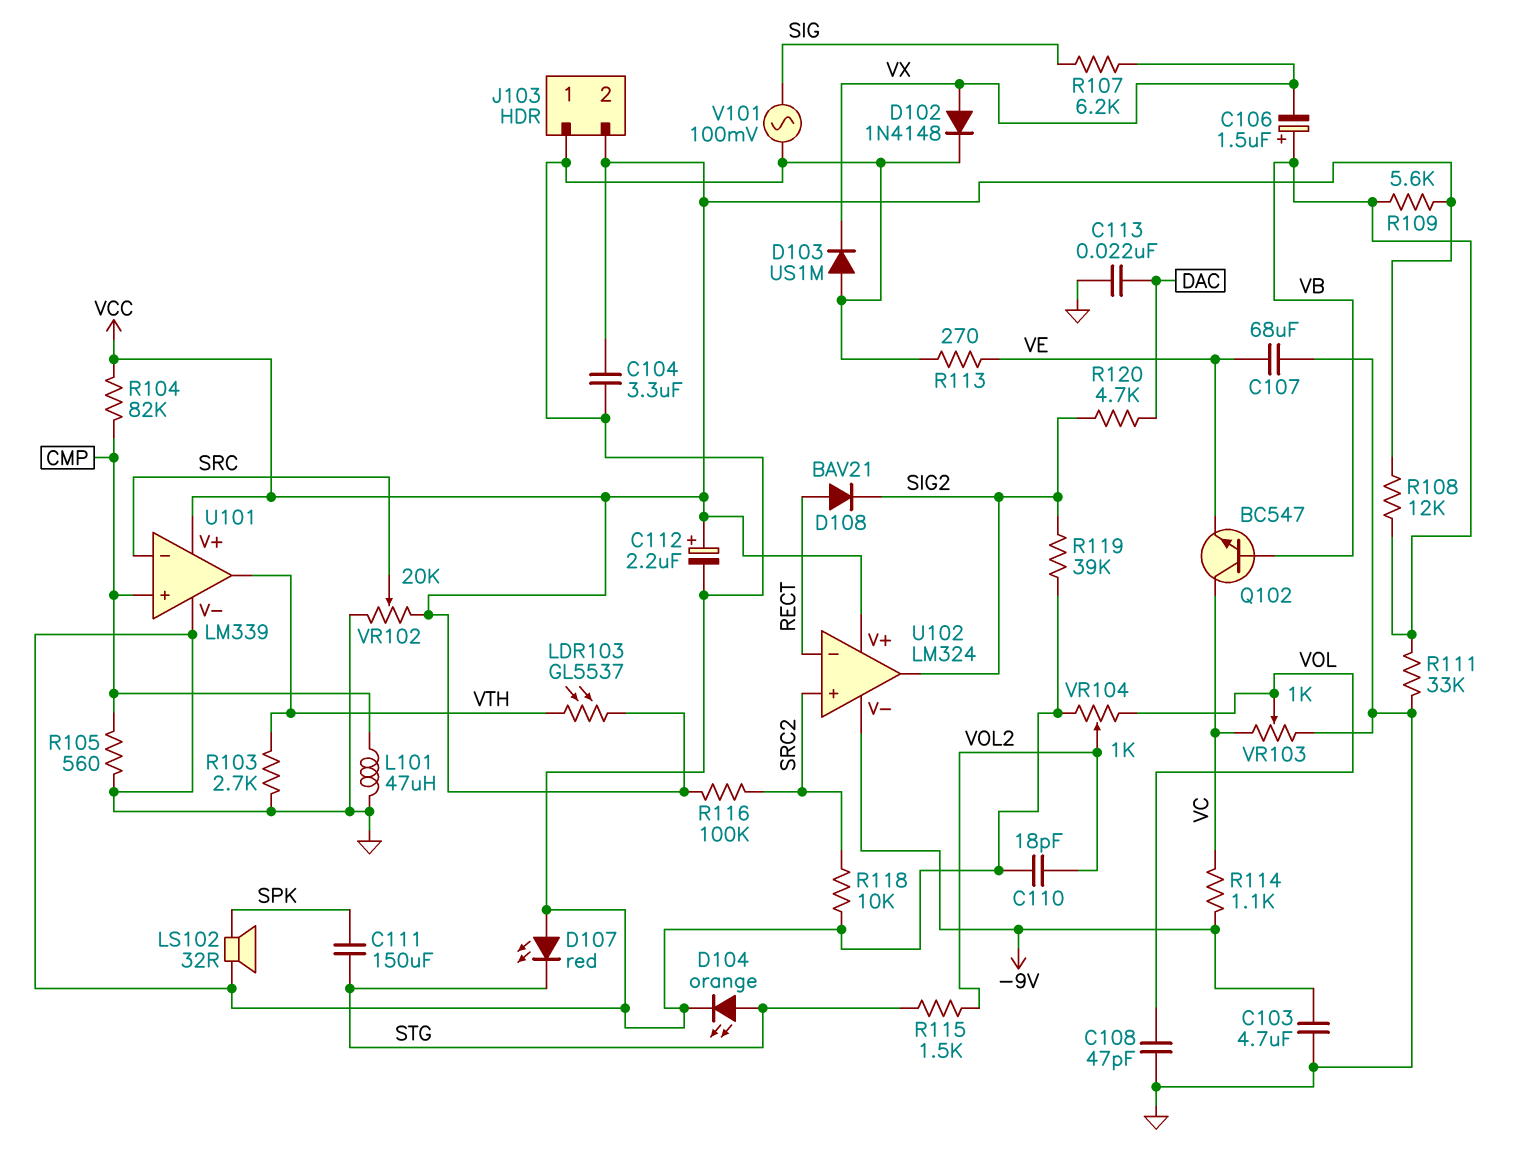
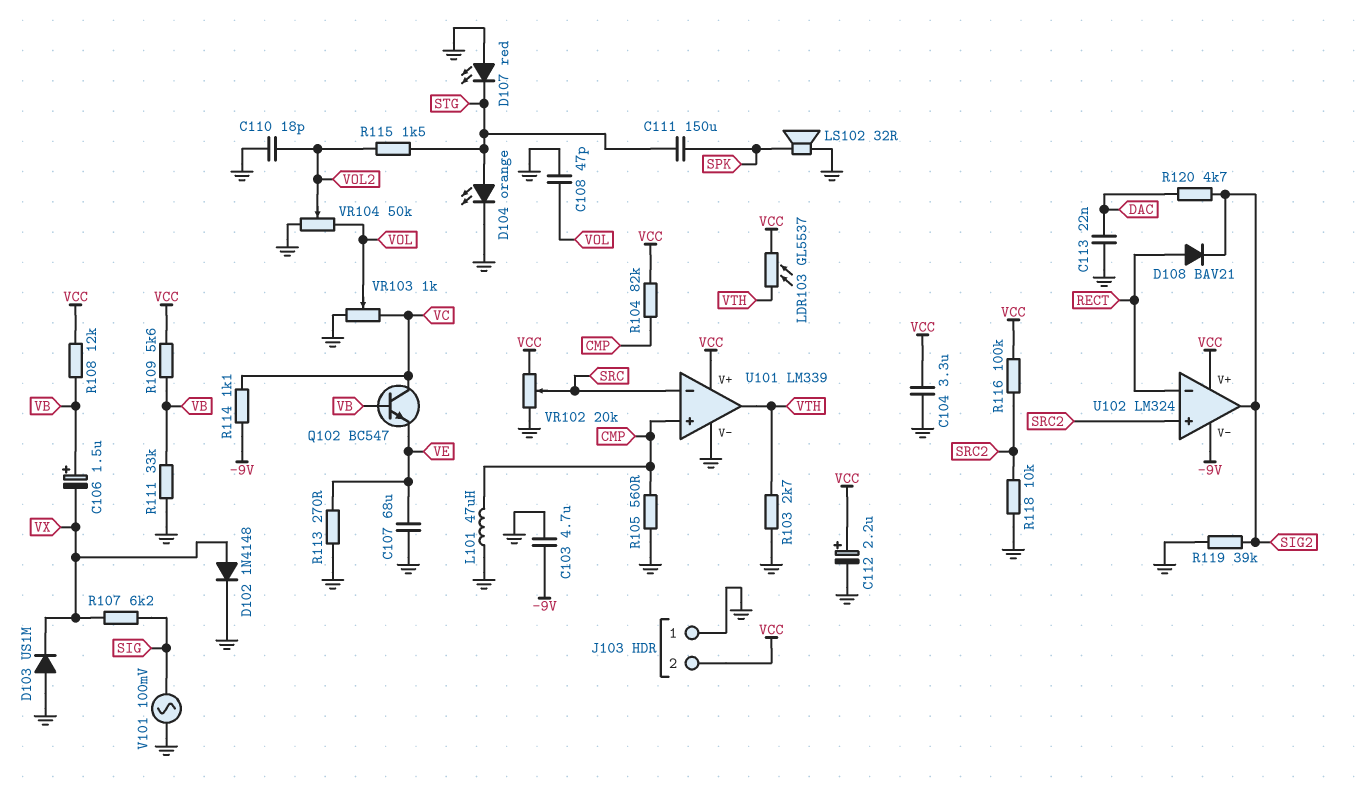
VR104: 1k (GND, VOL, wiper VOL2) -> 50k (GND, VOL, wiper VOL2)

